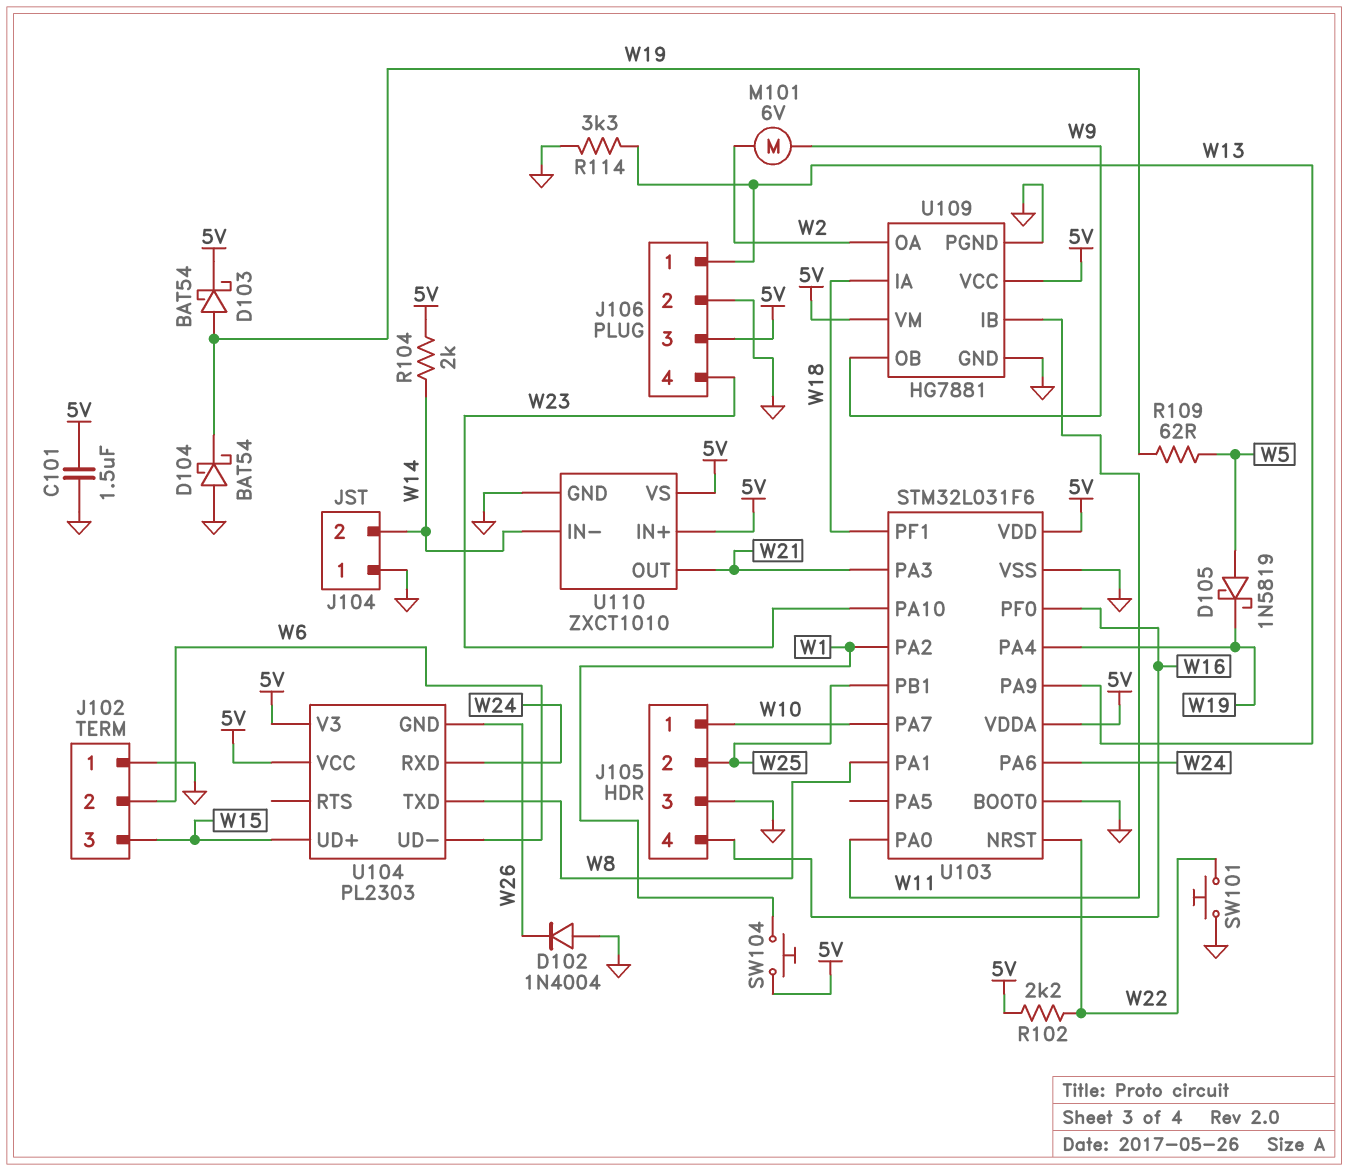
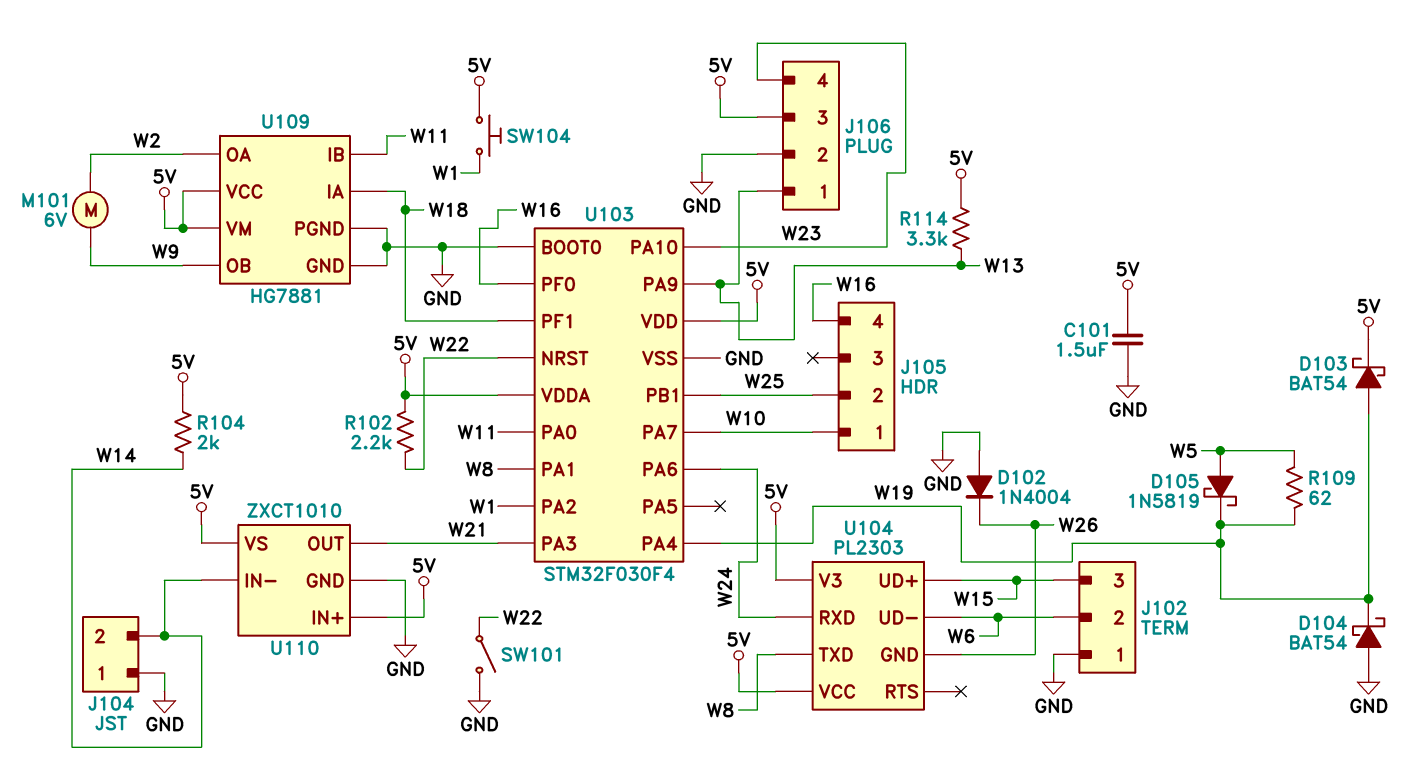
J105 pin 3: GND -> none
R114: 3.3k (GND, W13) -> 3.3k (5V, W13)
SW101: button (GND, W22) -> switch (GND, W22)
U103: STM32L031F6 -> STM32F030F4

